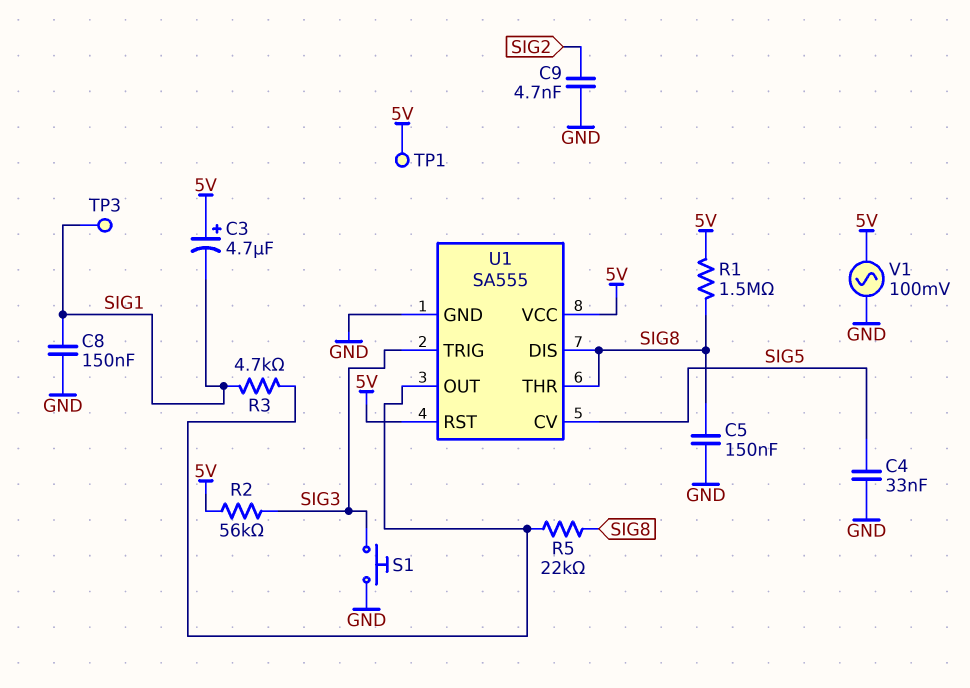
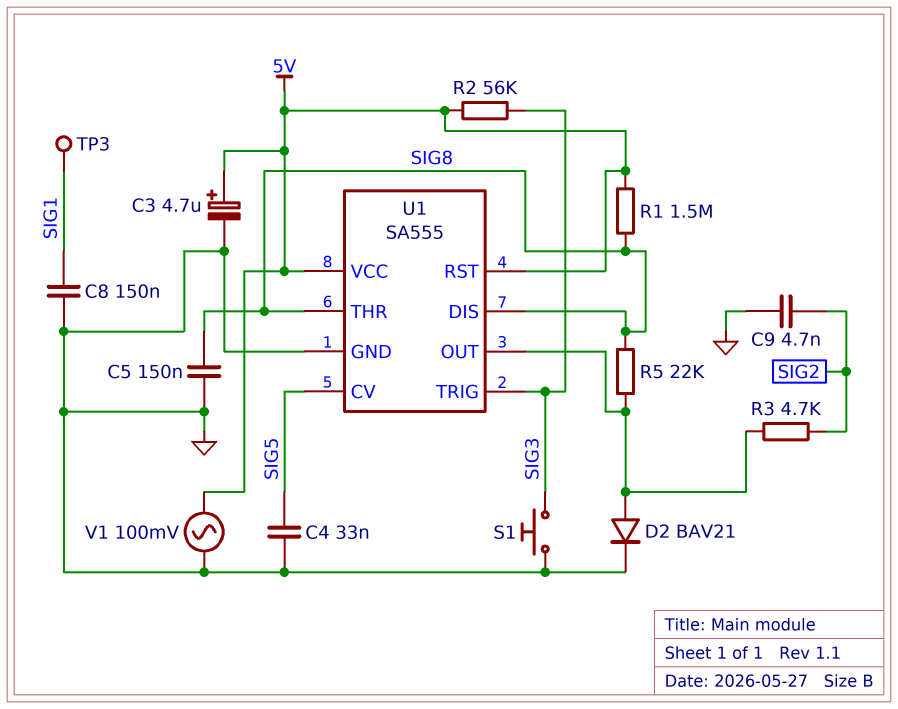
C3: 4.7uF (plus 5V, minus SIG1) -> 4.7uF (plus 5V, minus GND)
D2: none -> diode BAV21 (A U1/OUT, K GND)
R3: 4.7k (SIG1, U1/OUT) -> 4.7k (SIG2, U1/OUT)
TP1: test point (5V) -> none

